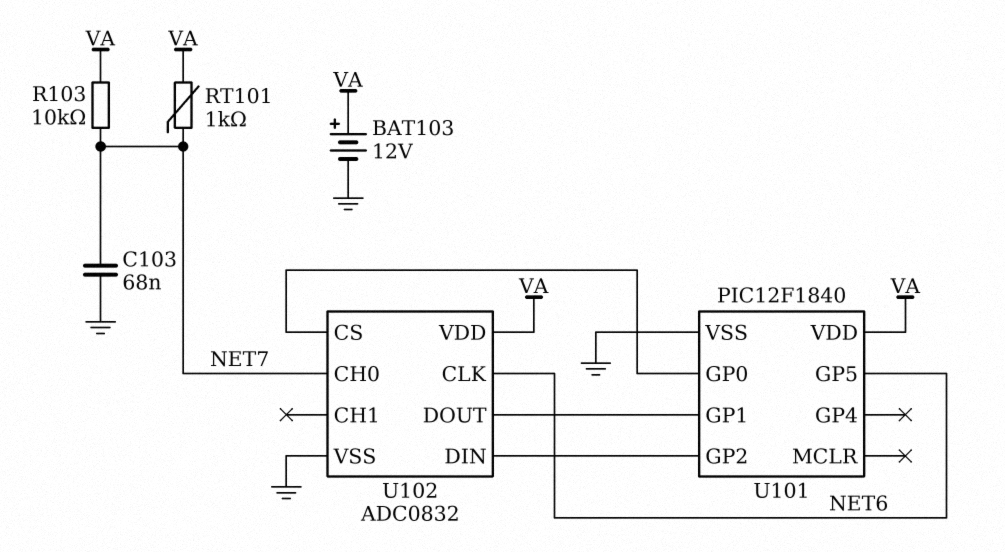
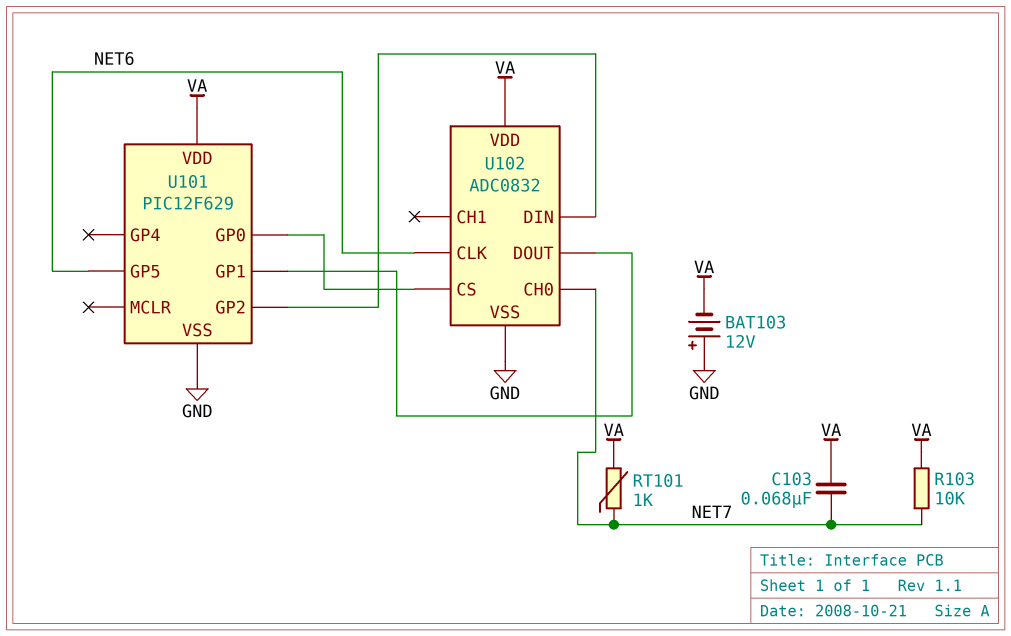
BAT103: 12V (plus VA, minus GND) -> 12V (plus GND, minus VA)
C103: 68nF (GND, NET7) -> 68nF (NET7, VA)
U101: PIC12F1840 -> PIC12F629

